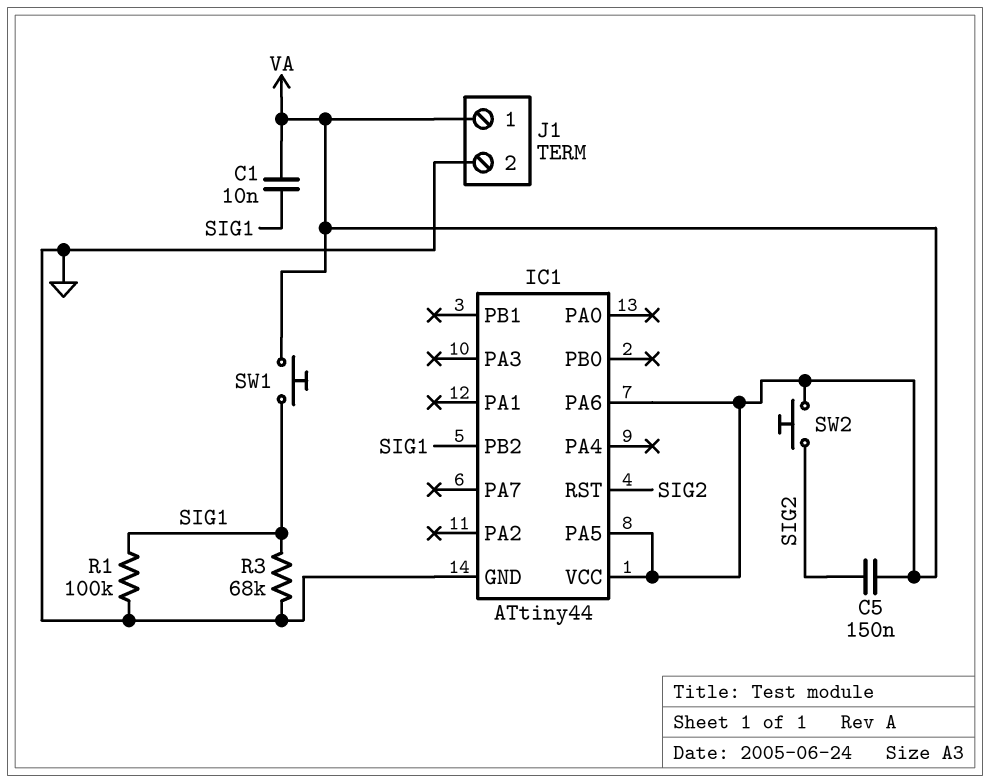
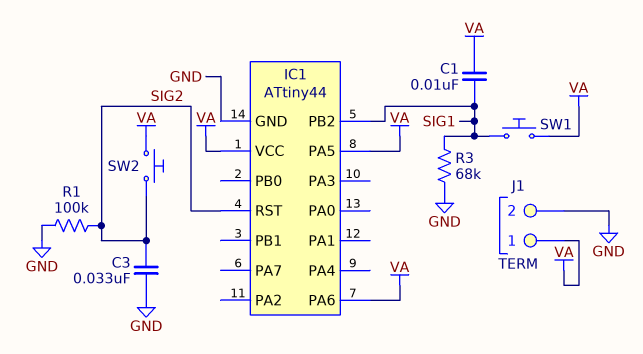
C3: none -> 33nF (GND, SIG2)
C5: 150nF (SIG2, VA) -> none
R1: 100k (GND, SIG1) -> 100k (GND, SIG2)

